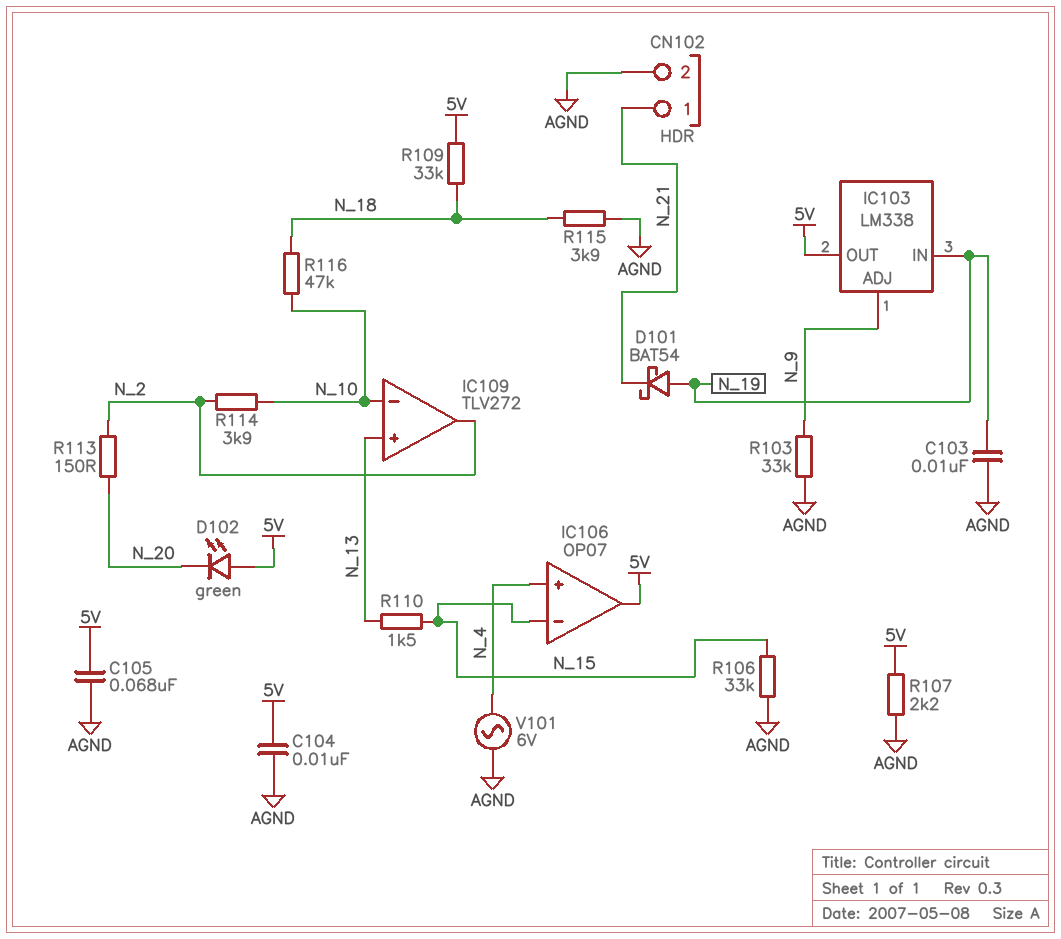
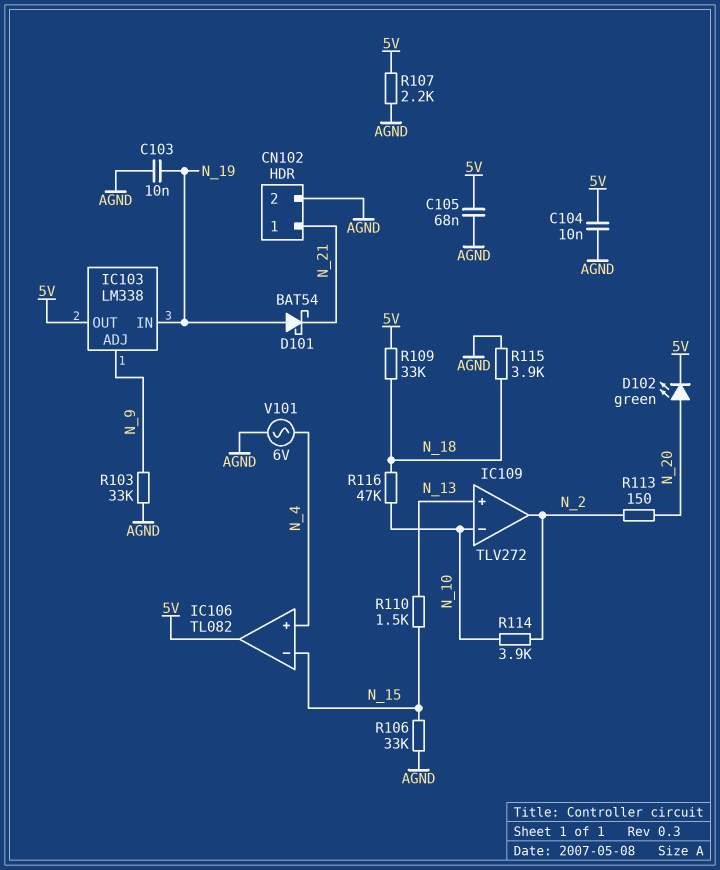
D102: LED green (A 5V, K N_20) -> LED green (A N_20, K 5V)
IC106: OP07 -> TL082

